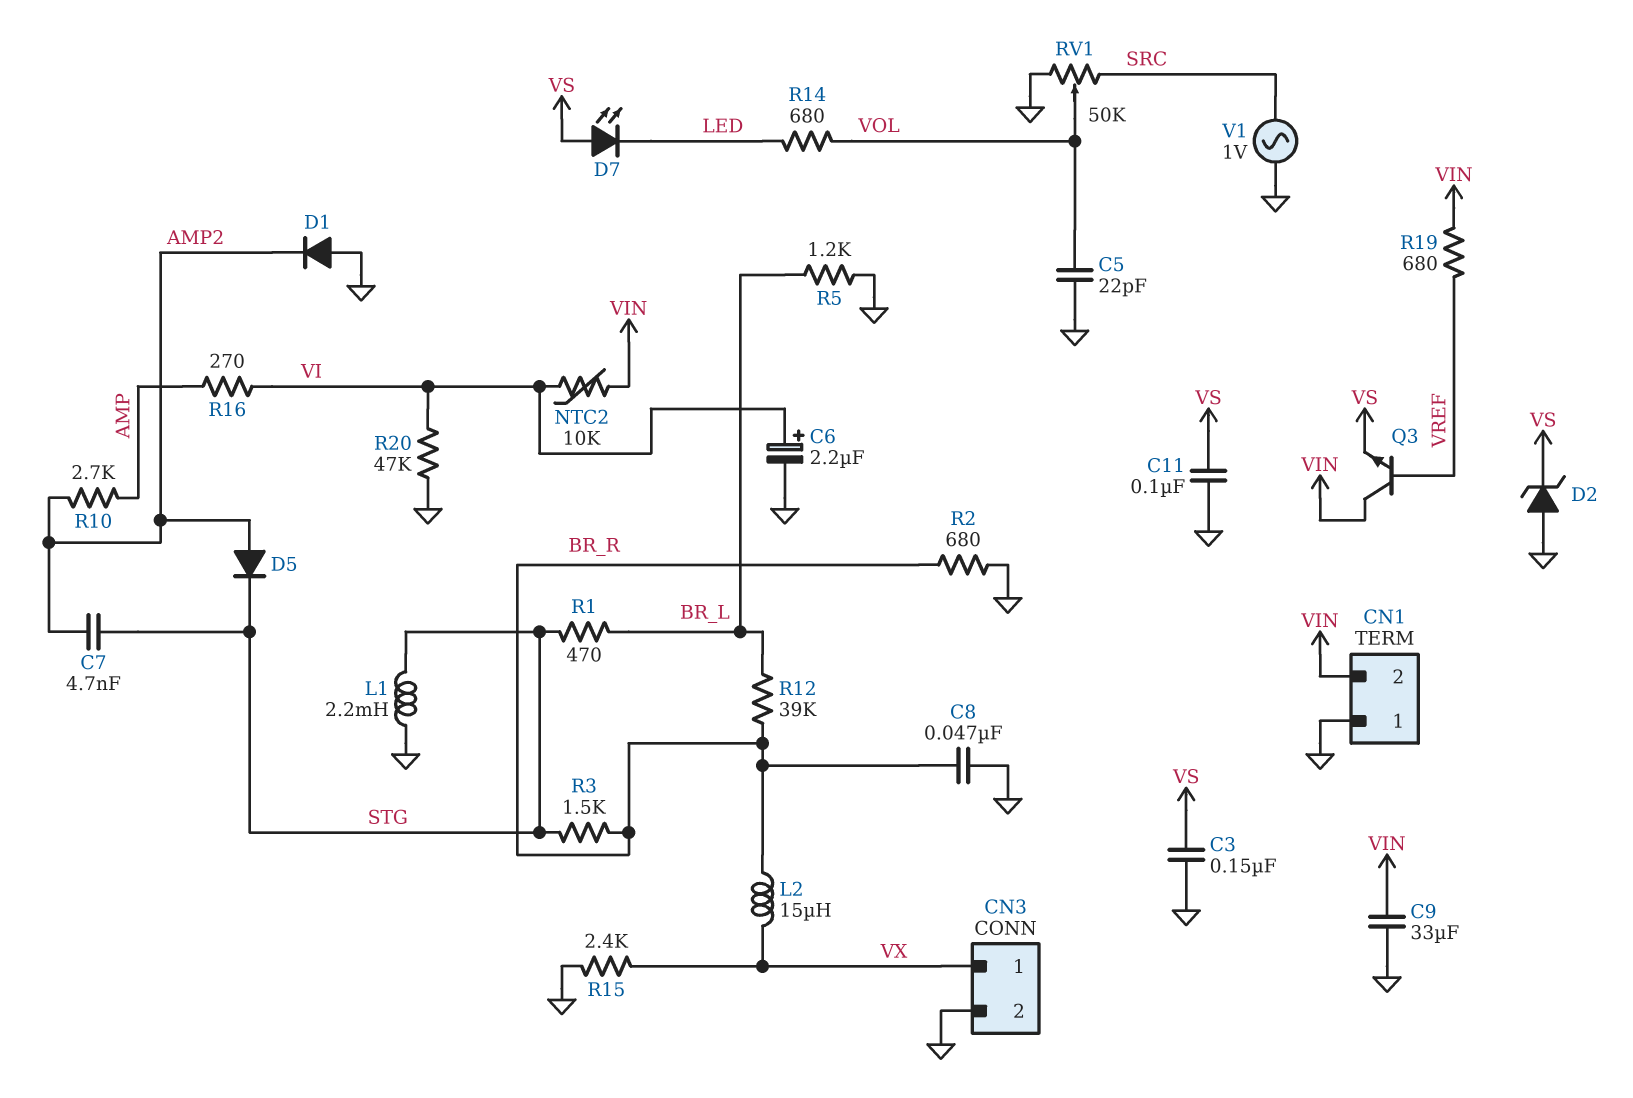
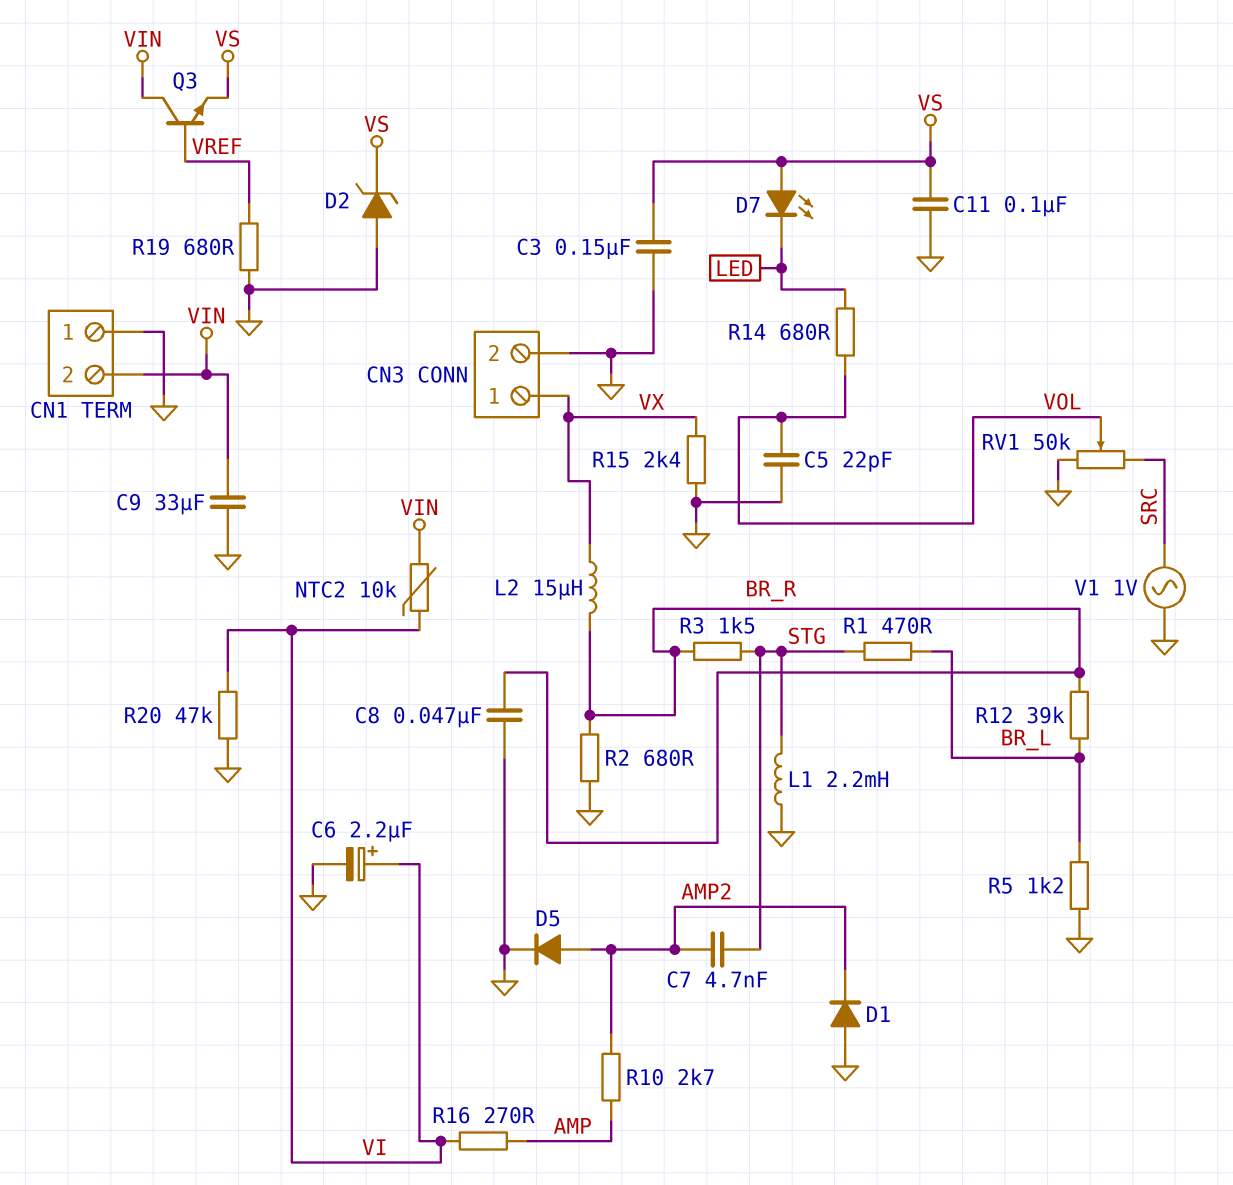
D5: diode (A AMP2, K STG) -> diode (A AMP2, K GND)
R19: 680 (VIN, VREF) -> 680 (GND, VREF)

